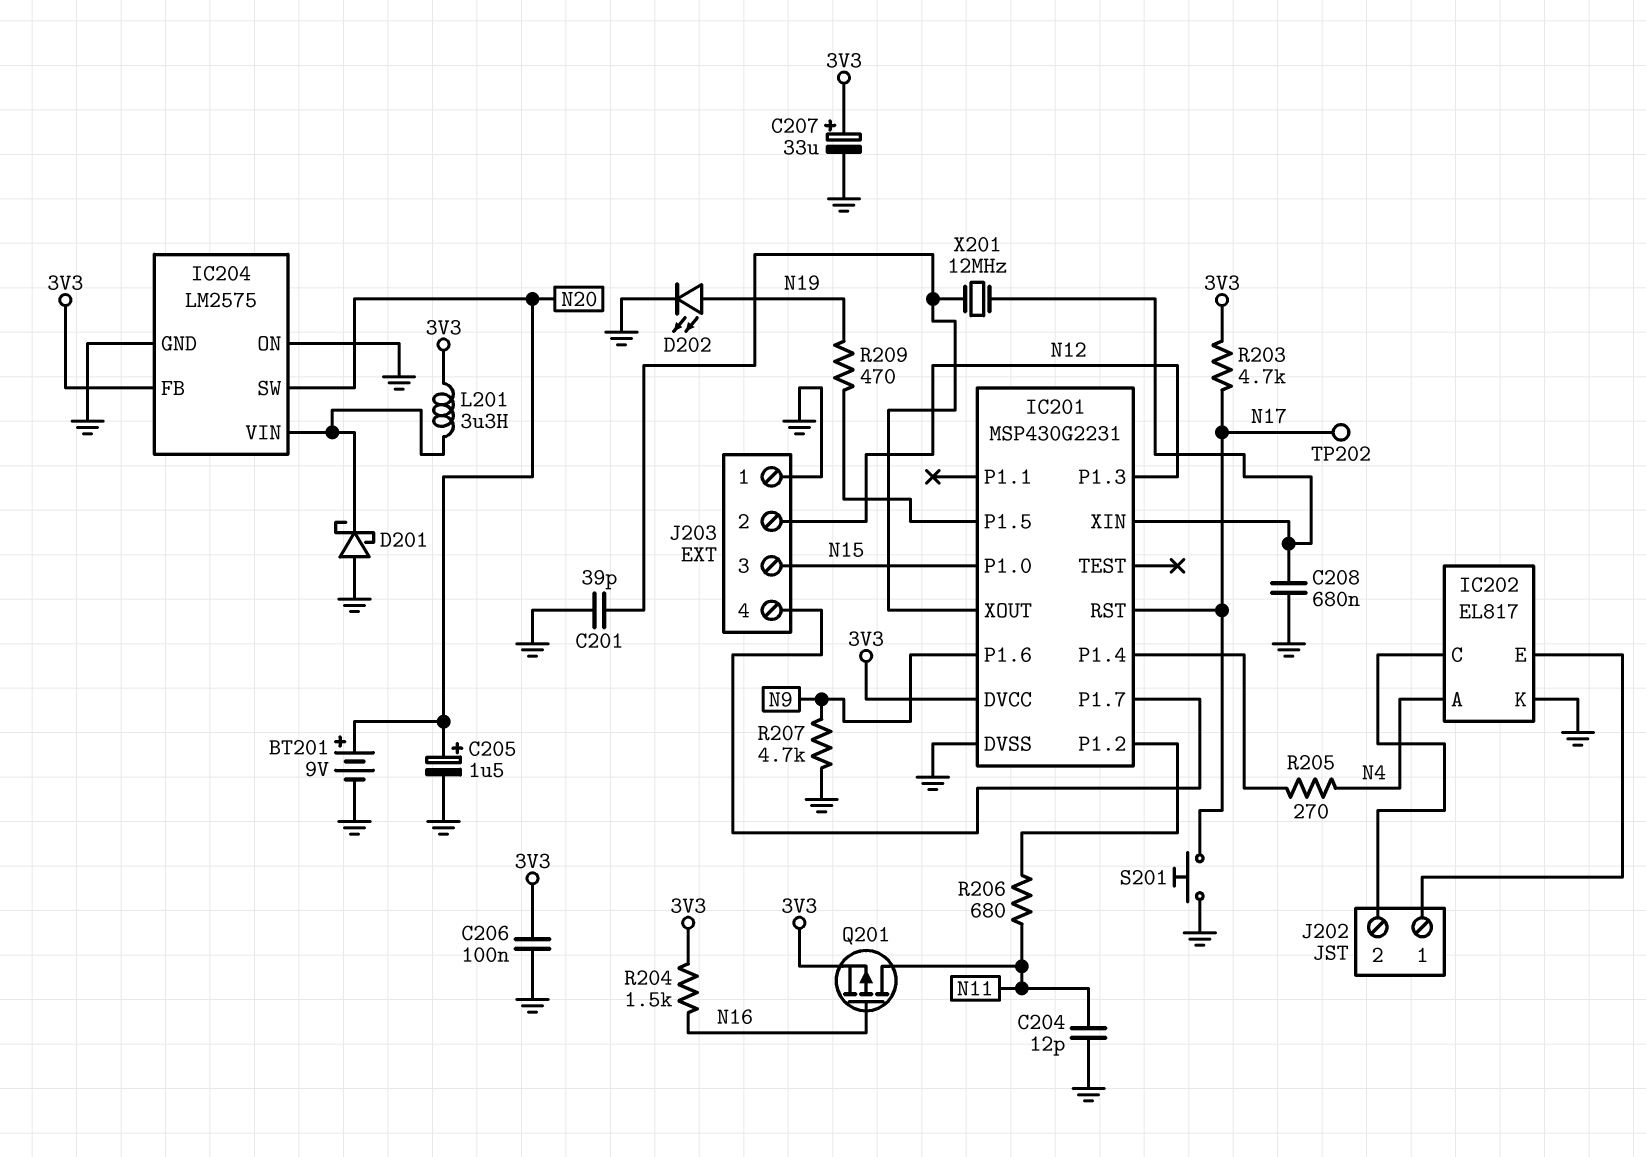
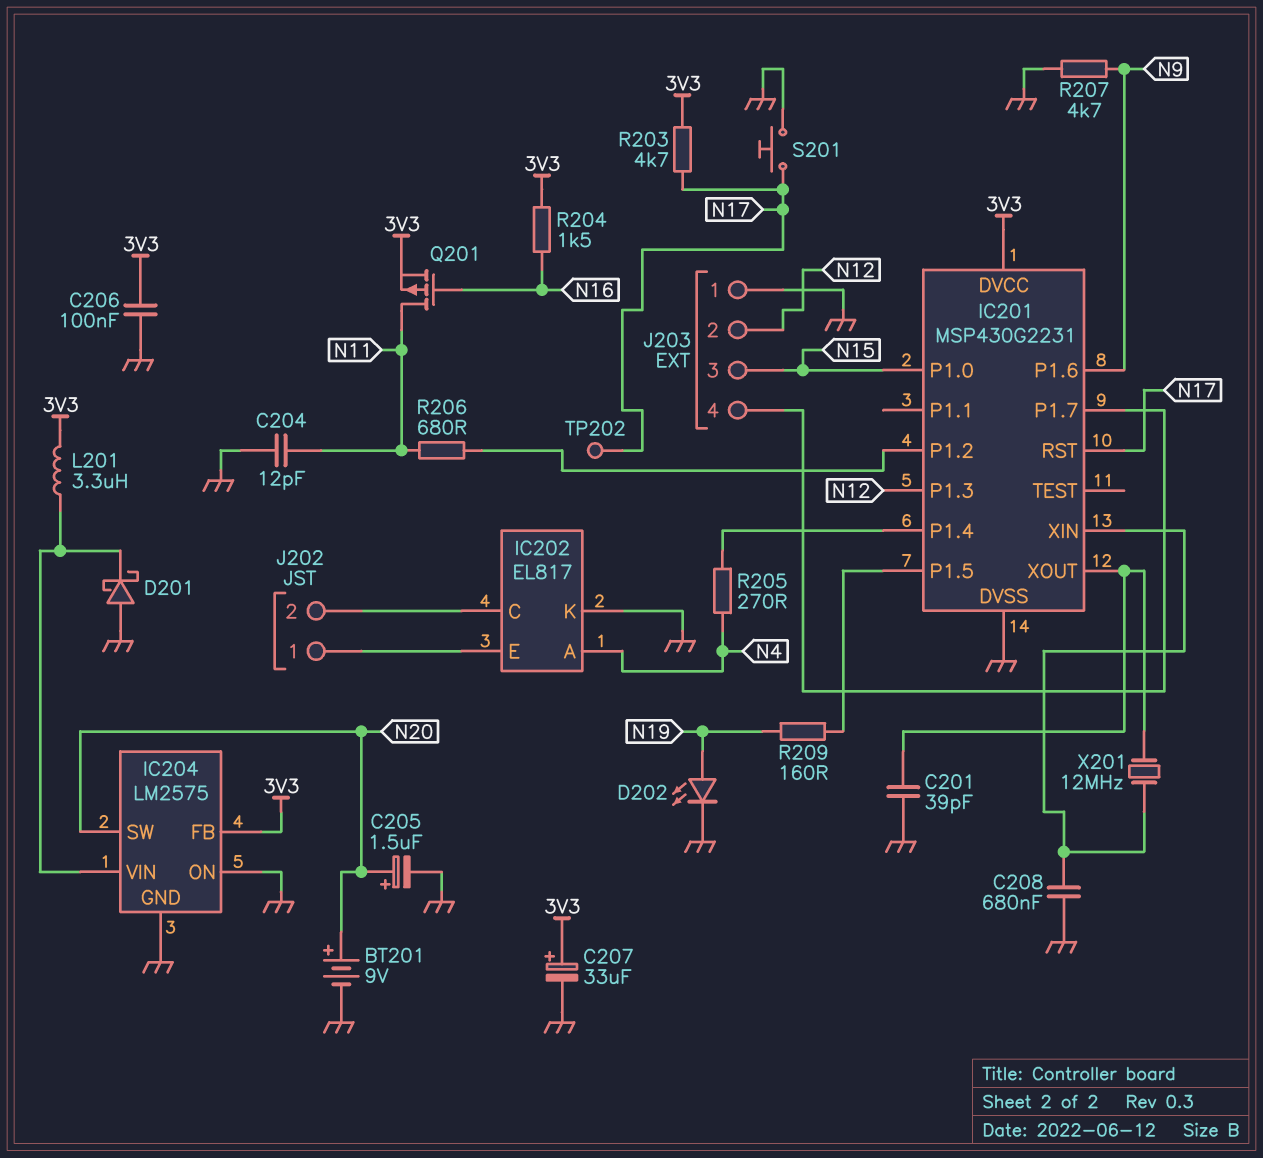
R209: 470 (IC201/P1.5, N19) -> 160 (IC201/P1.5, N19)

